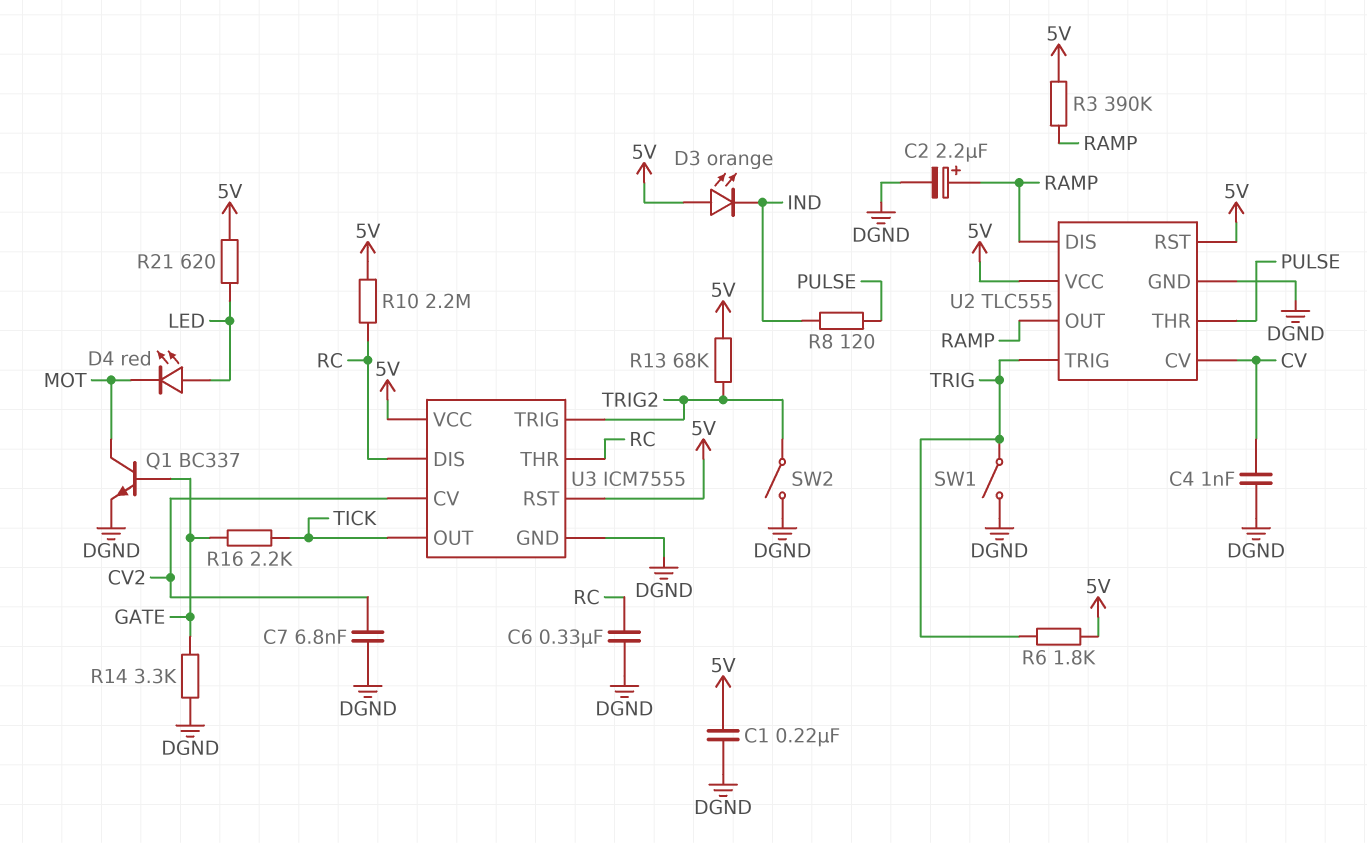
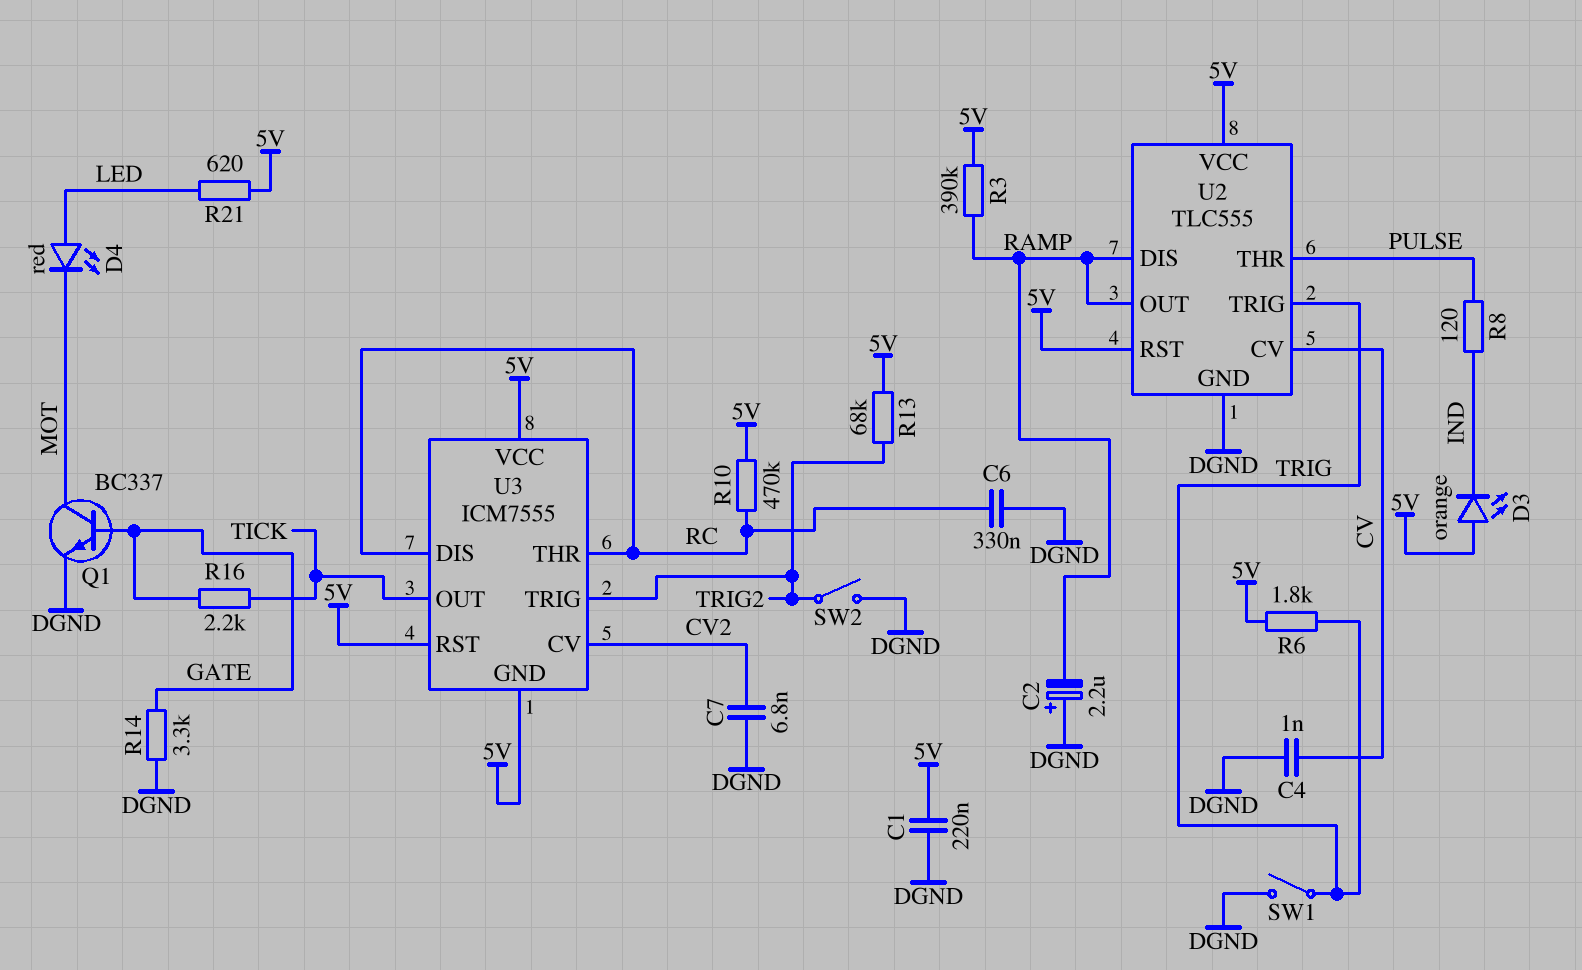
C2: 2.2uF (plus RAMP, minus DGND) -> 2.2uF (plus DGND, minus RAMP)
R10: 2.2M (5V, RC) -> 470k (5V, RC)
U3 pin GND: DGND -> 5V

